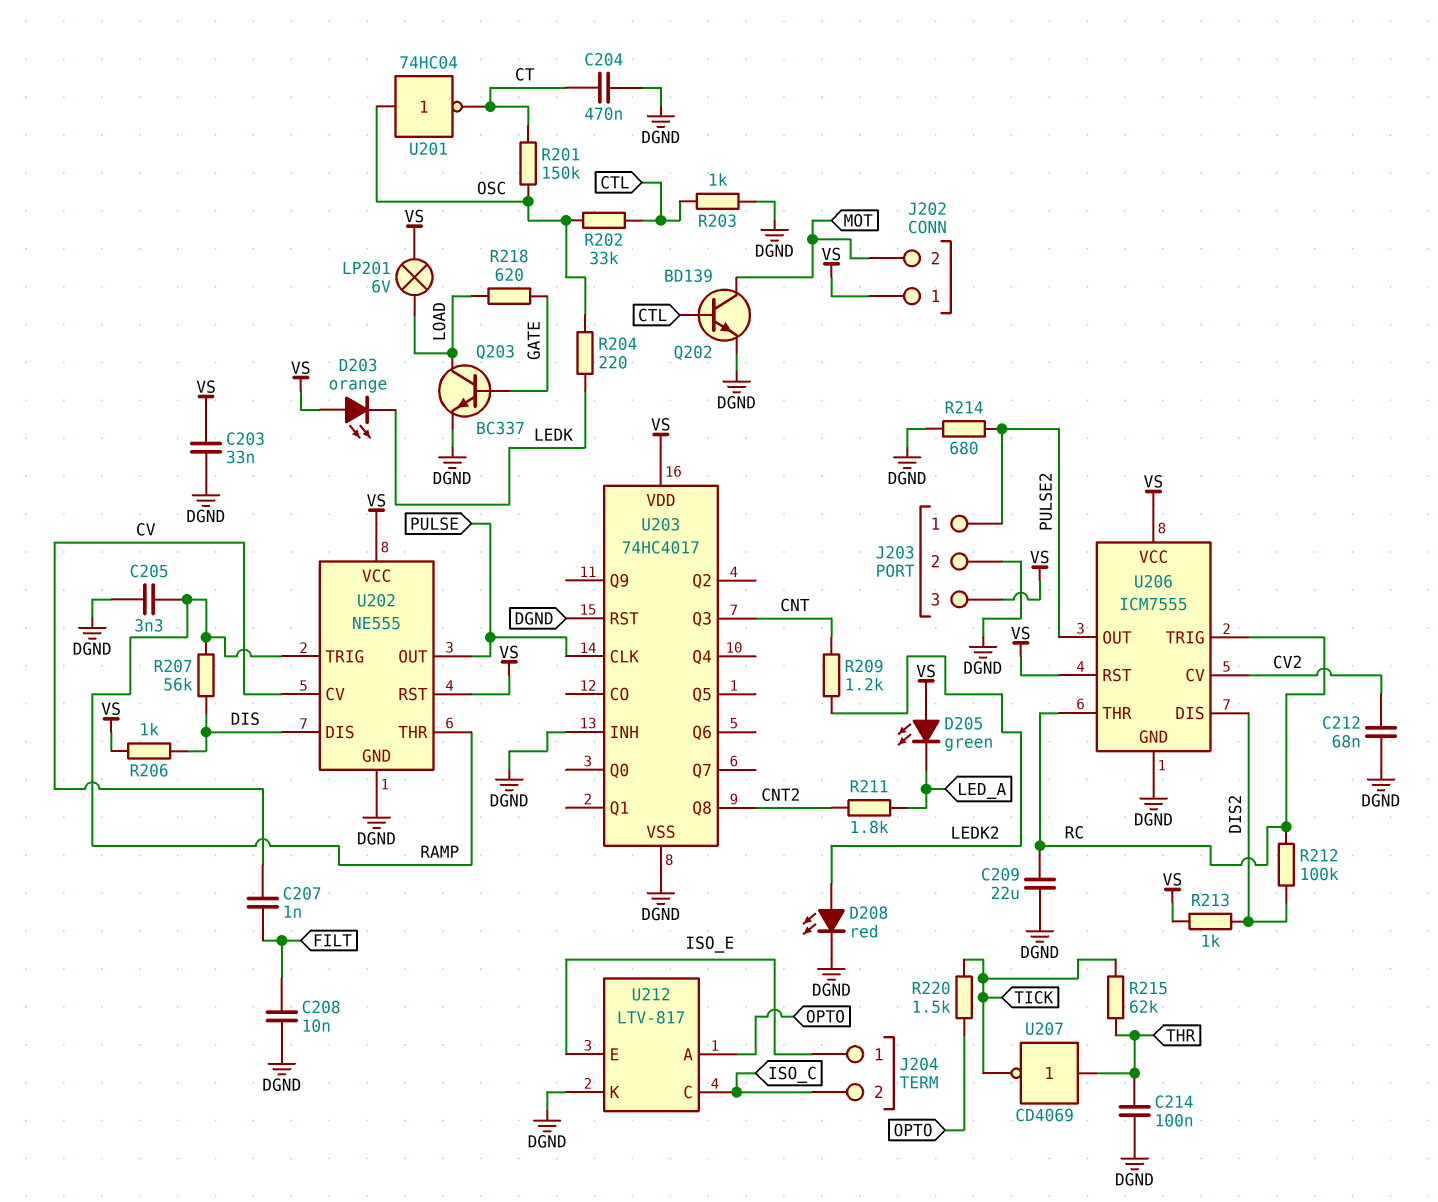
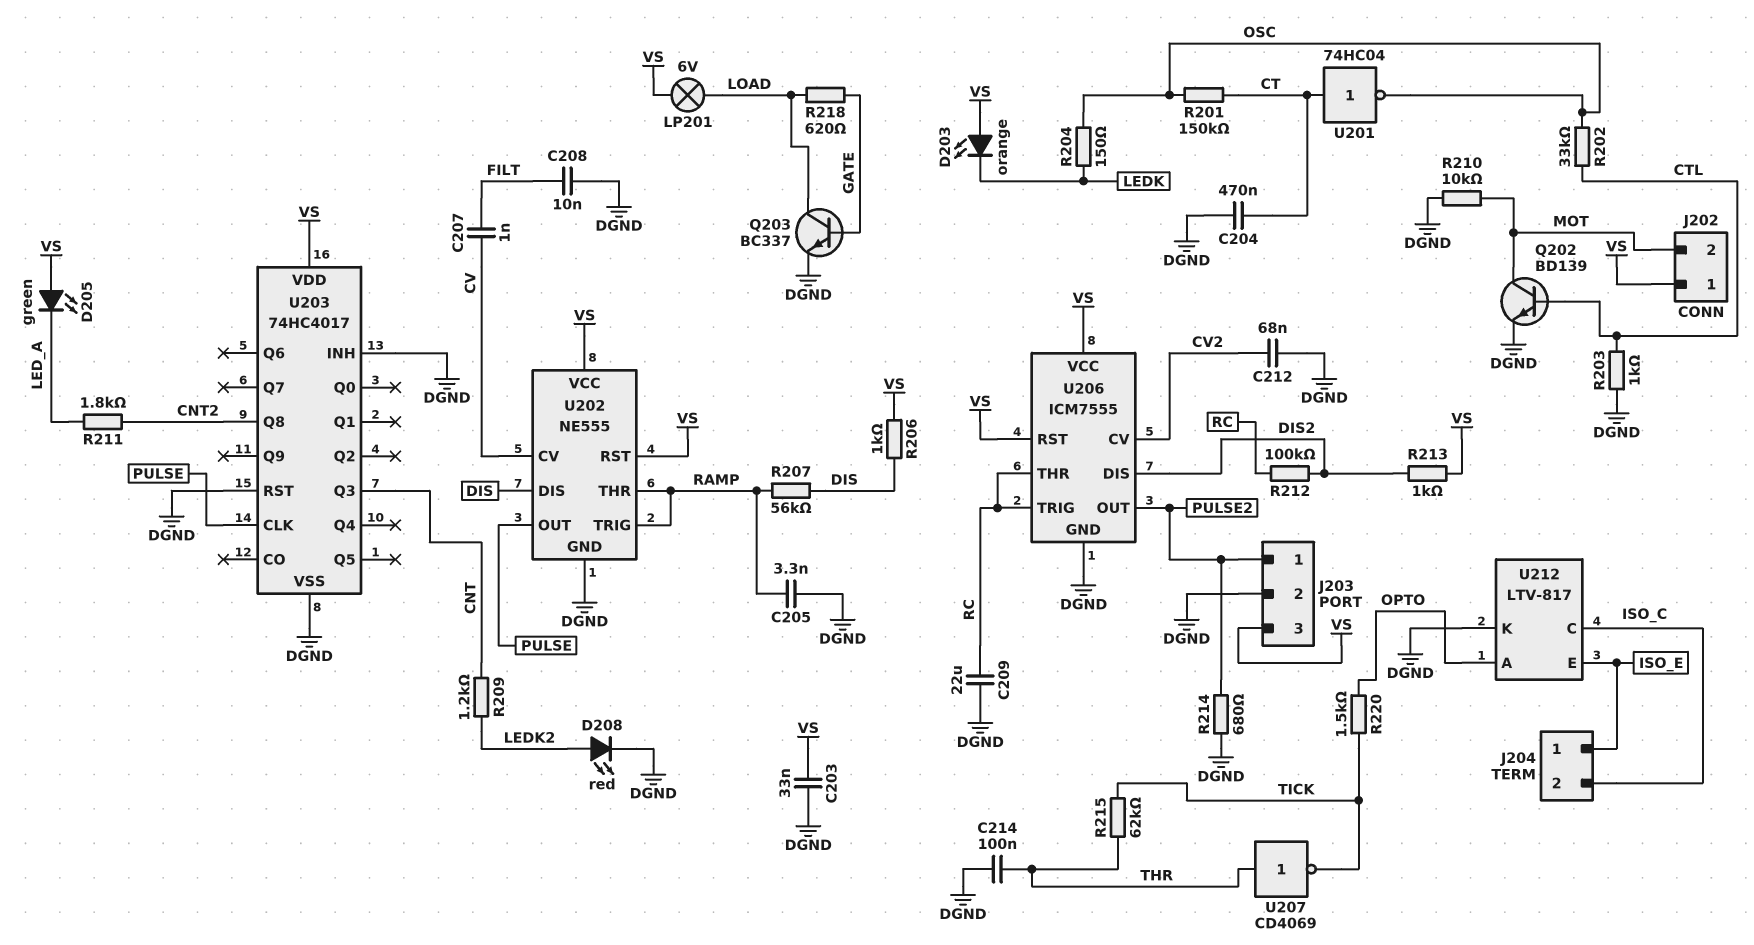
R204: 220 (LEDK, OSC) -> 150 (LEDK, OSC)
R210: none -> 10k (DGND, MOT)
U201: NOT 74HC04 (in OSC, out CT) -> NOT 74HC04 (in CT, out OSC)

